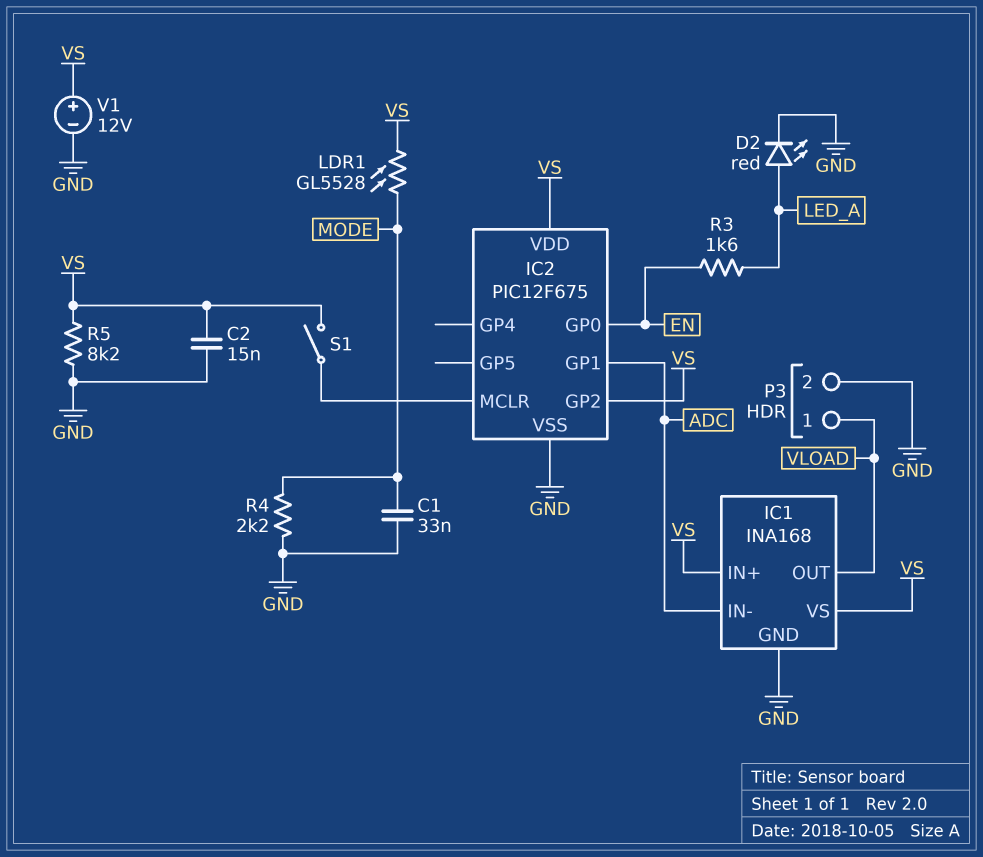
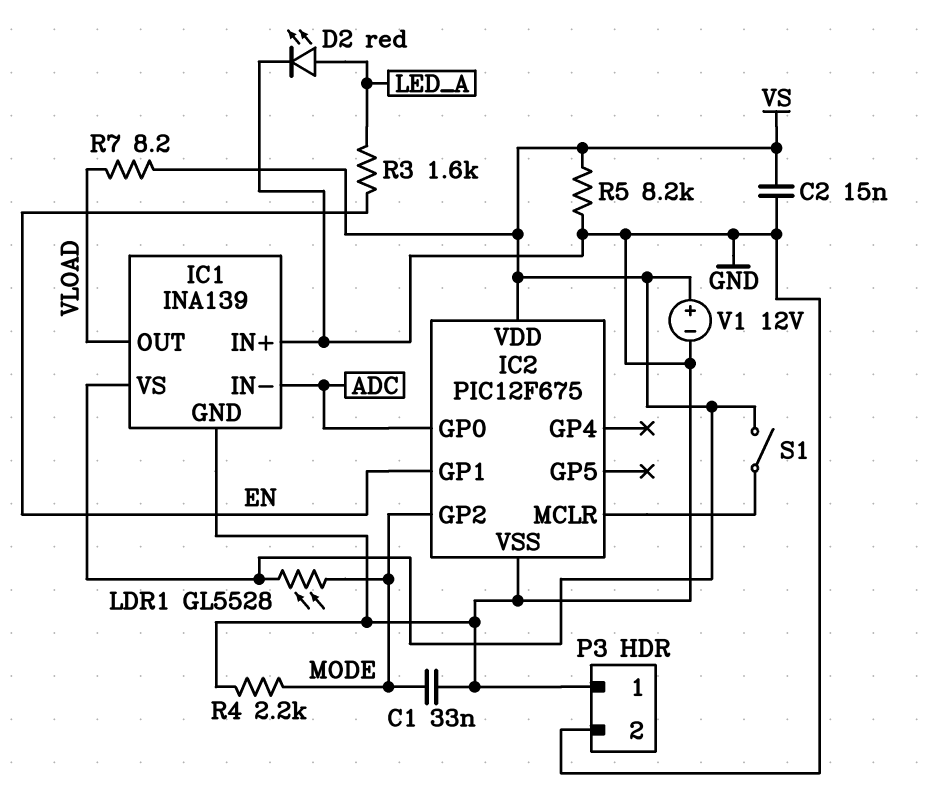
IC1: INA168 -> INA139
IC1 pin IN+: VS -> GND
IC2 pin GP0: EN -> ADC
IC2 pin GP1: ADC -> EN
IC2 pin GP2: VS -> MODE
P3 pin 1: VLOAD -> GND
R7: none -> 8.2 (VLOAD, VS)

